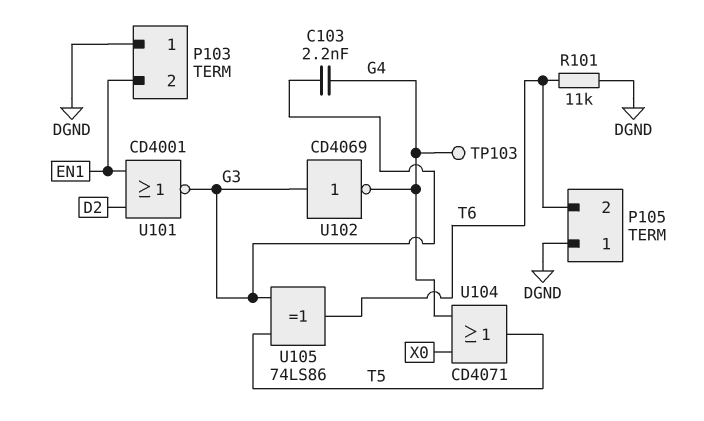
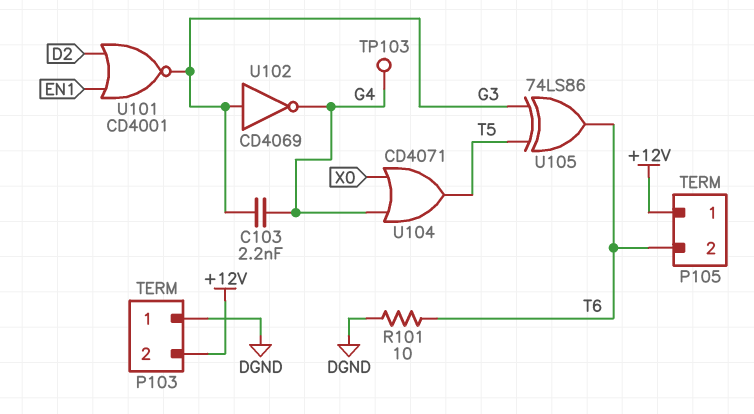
P103 pin 2: EN1 -> +12V
P105 pin 1: DGND -> +12V
R101: 11k (DGND, T6) -> 10 (DGND, T6)

